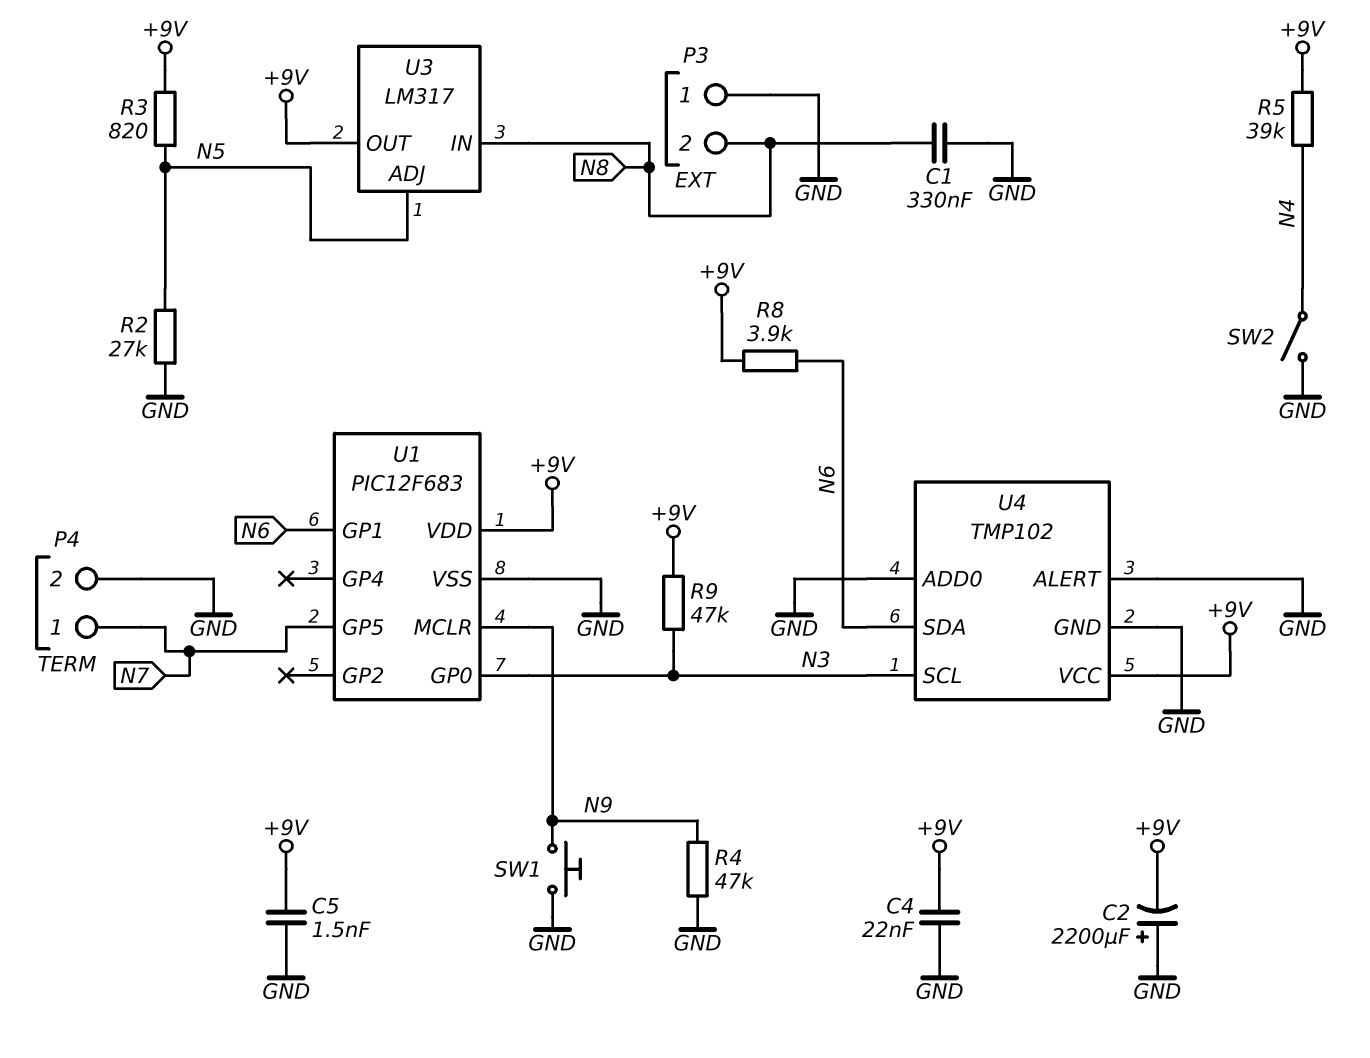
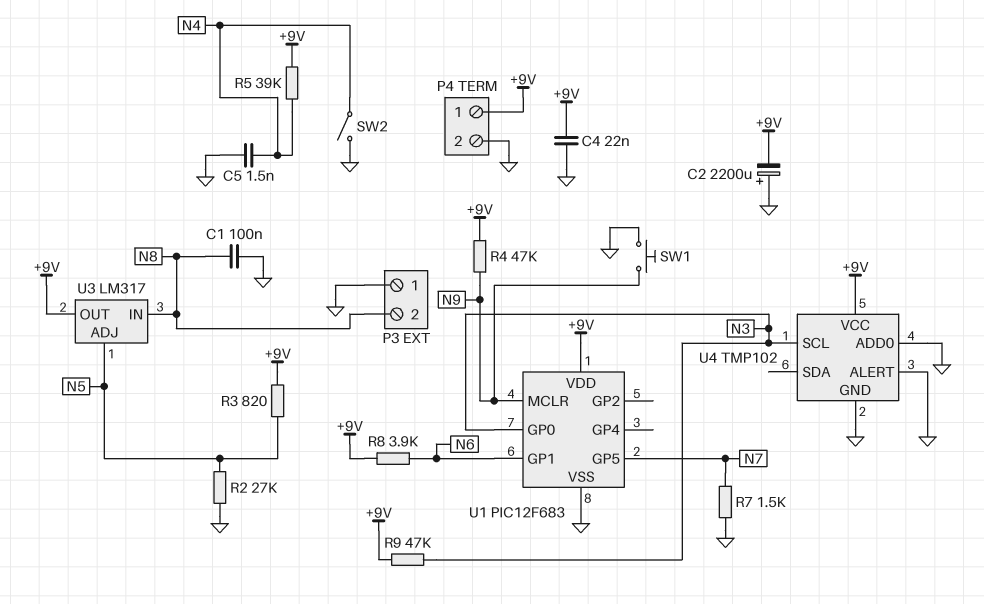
C1: 330nF (GND, N8) -> 100nF (GND, N8)
C5: 1.5nF (+9V, GND) -> 1.5nF (GND, N4)
P4 pin 1: N7 -> +9V
R4: 47k (GND, N9) -> 47k (+9V, N9)
R7: none -> 1.5k (GND, N7)
U4 pin SDA: N6 -> none

